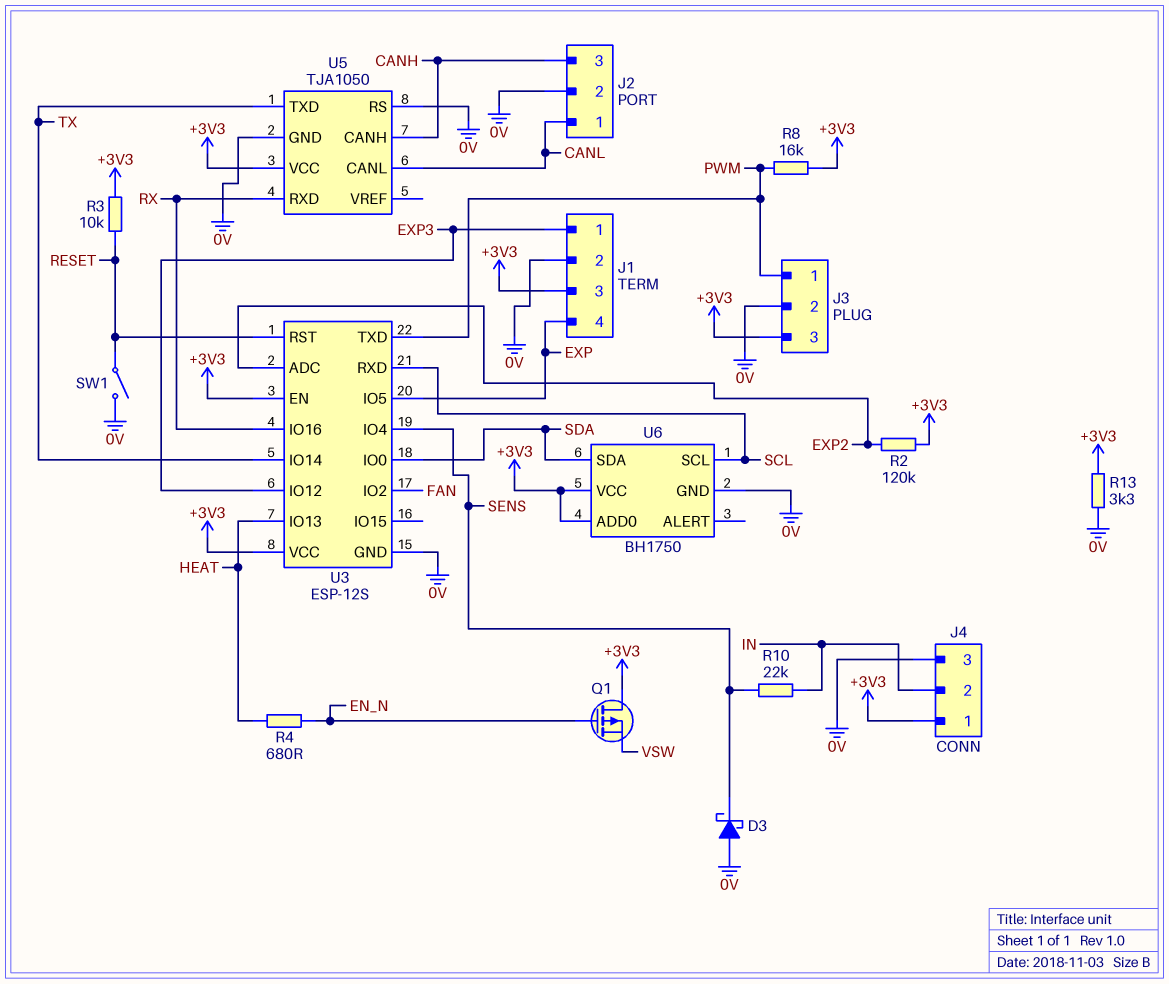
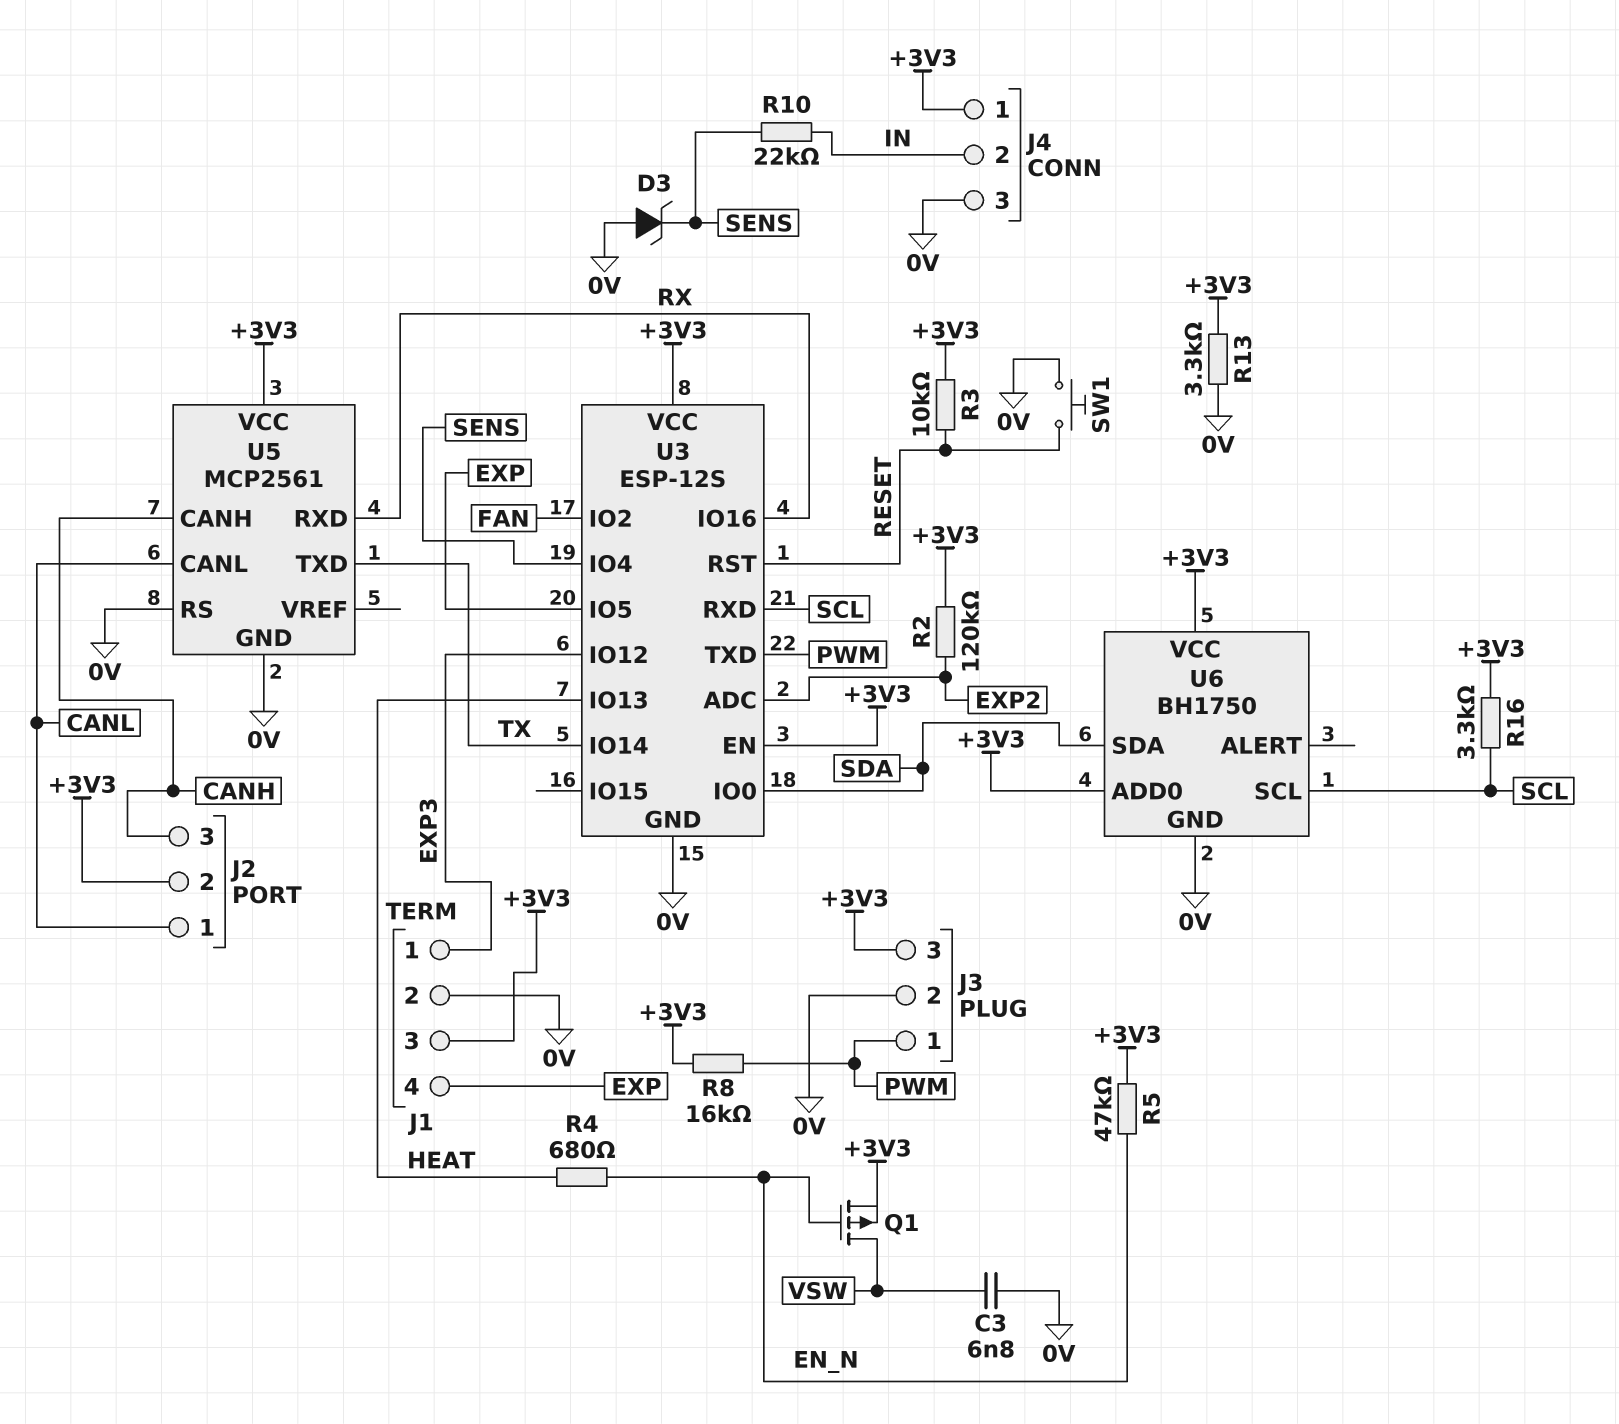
C3: none -> 6.8nF (0V, VSW)
D3: schottky (A 0V, K SENS) -> zener (A 0V, K SENS)
J2 pin 2: 0V -> +3V3
Q1: PMOS (G EN_N, D +3V3, S VSW) -> PMOS (G EN_N, D VSW, S +3V3)
R5: none -> 47k (+3V3, EN_N)
R16: none -> 3.3k (+3V3, SCL)
SW1: switch (0V, RESET) -> button (0V, RESET)
U5: TJA1050 -> MCP2561

